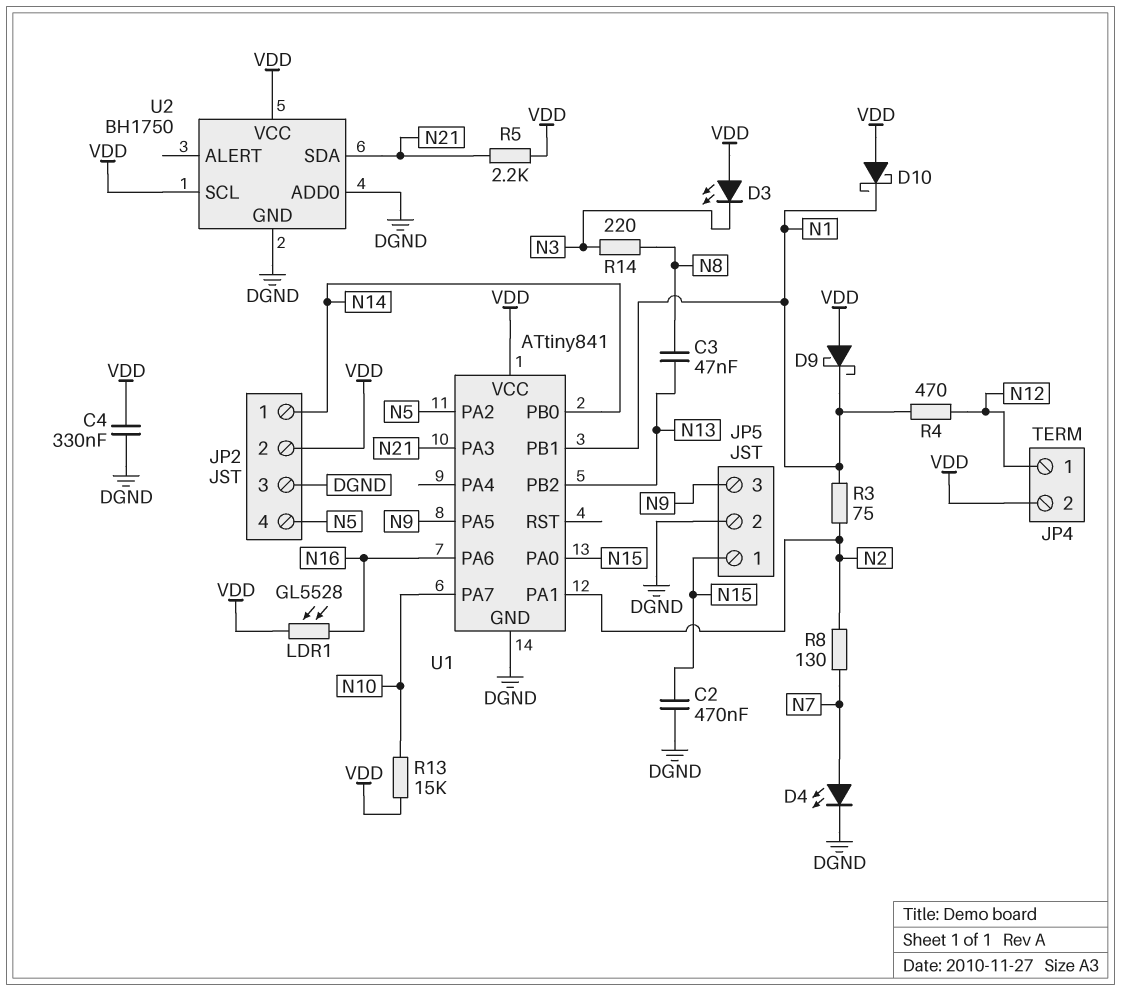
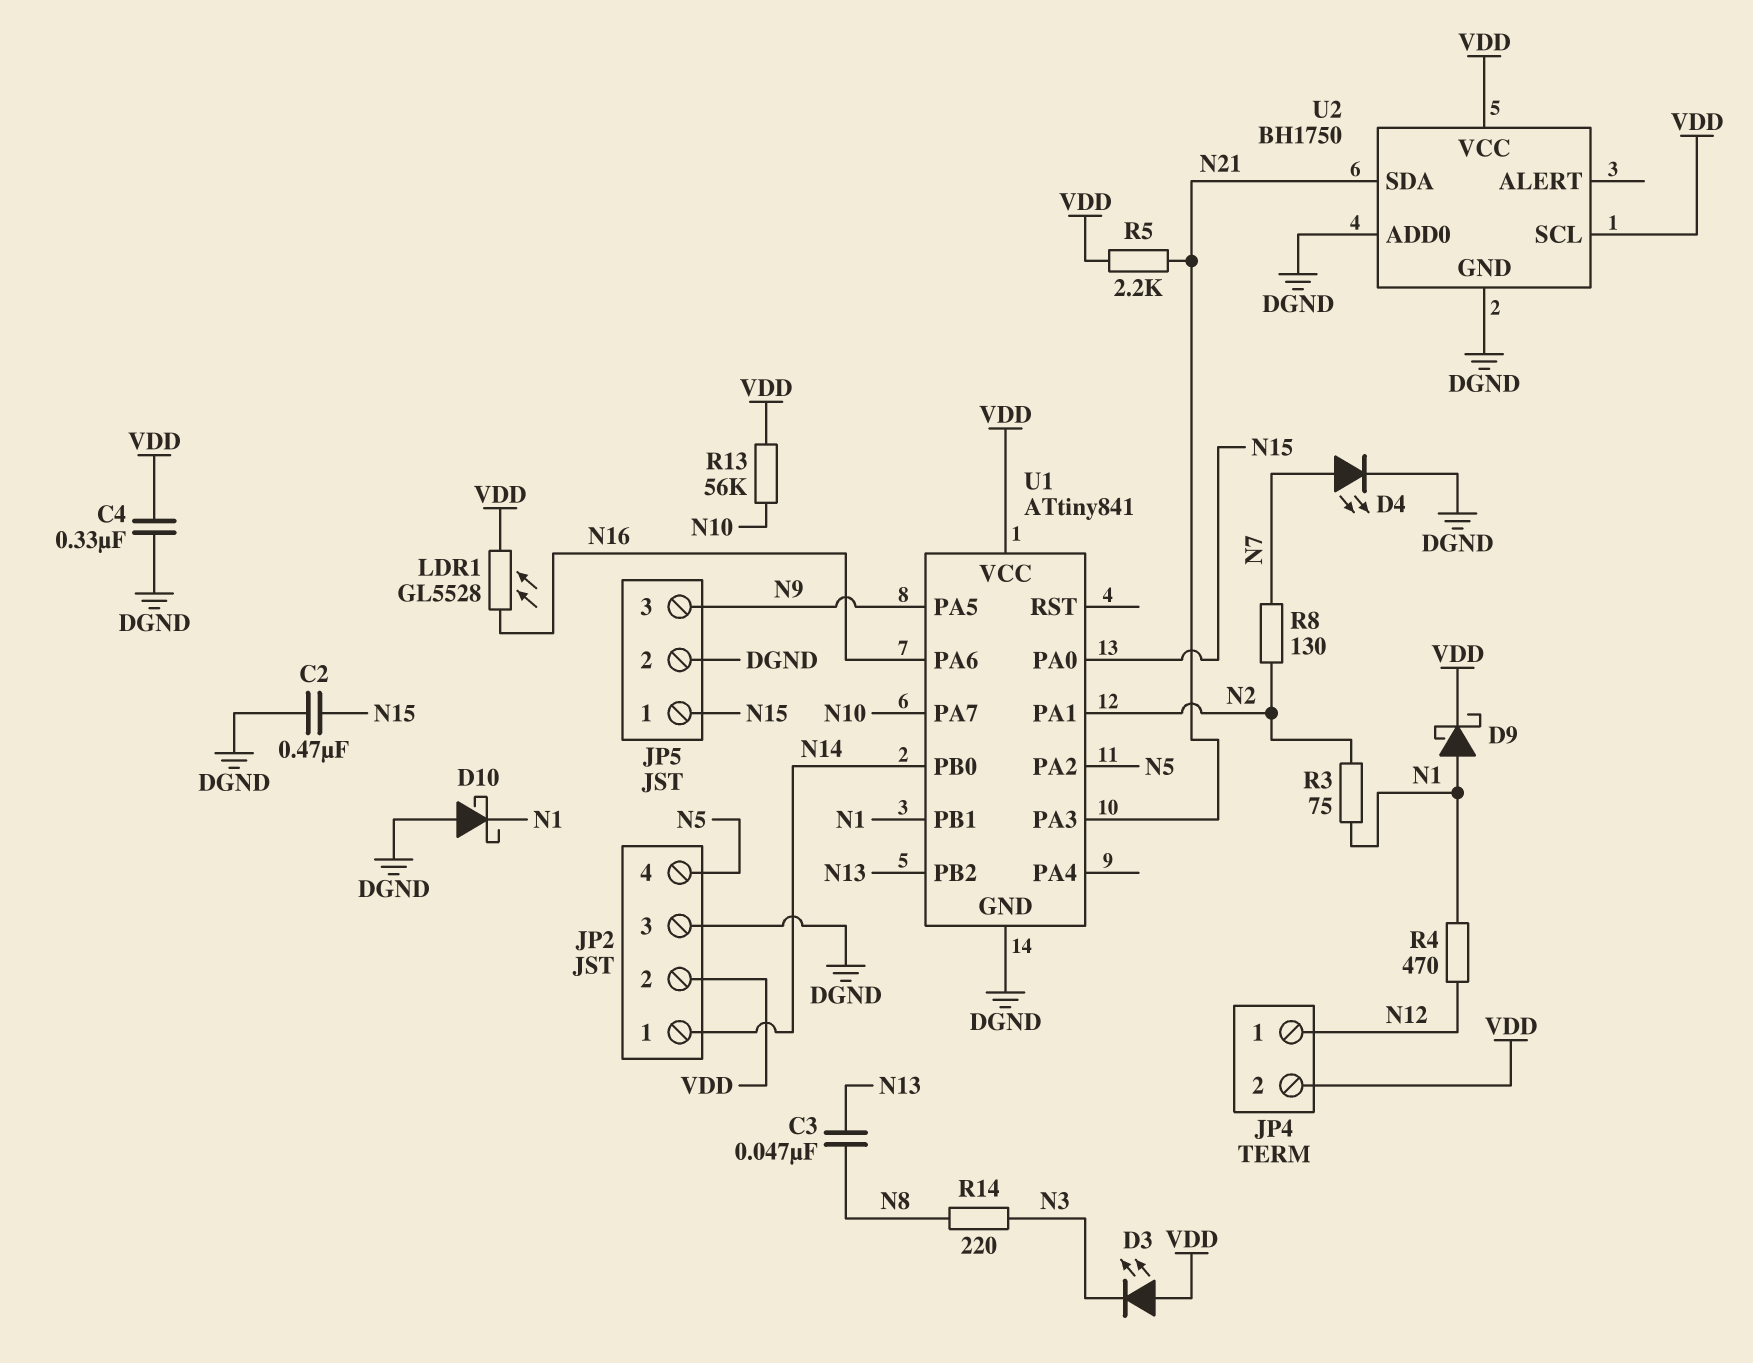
D9: schottky (A VDD, K N1) -> schottky (A N1, K VDD)
D10: schottky (A VDD, K N1) -> schottky (A DGND, K N1)
R13: 15k (N10, VDD) -> 56k (N10, VDD)

